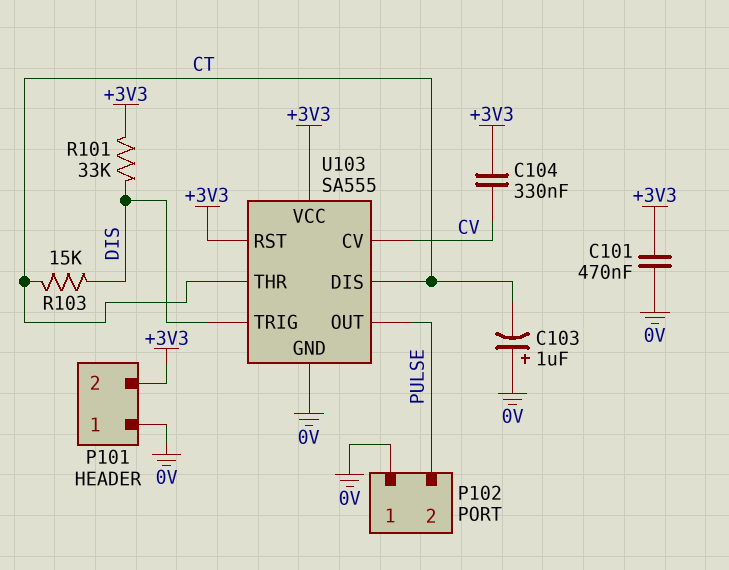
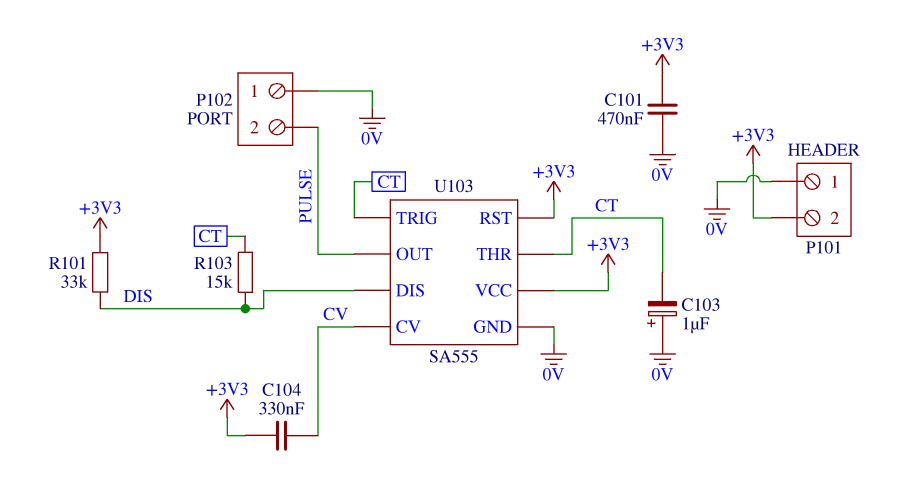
U103 pin DIS: CT -> DIS
U103 pin TRIG: DIS -> CT

